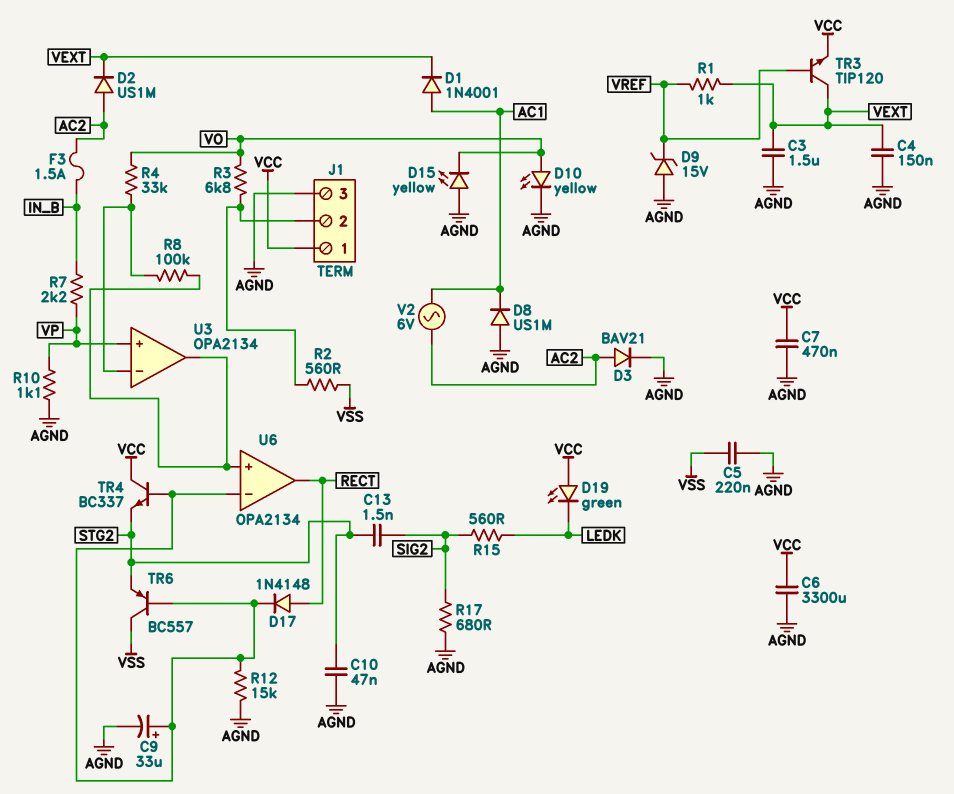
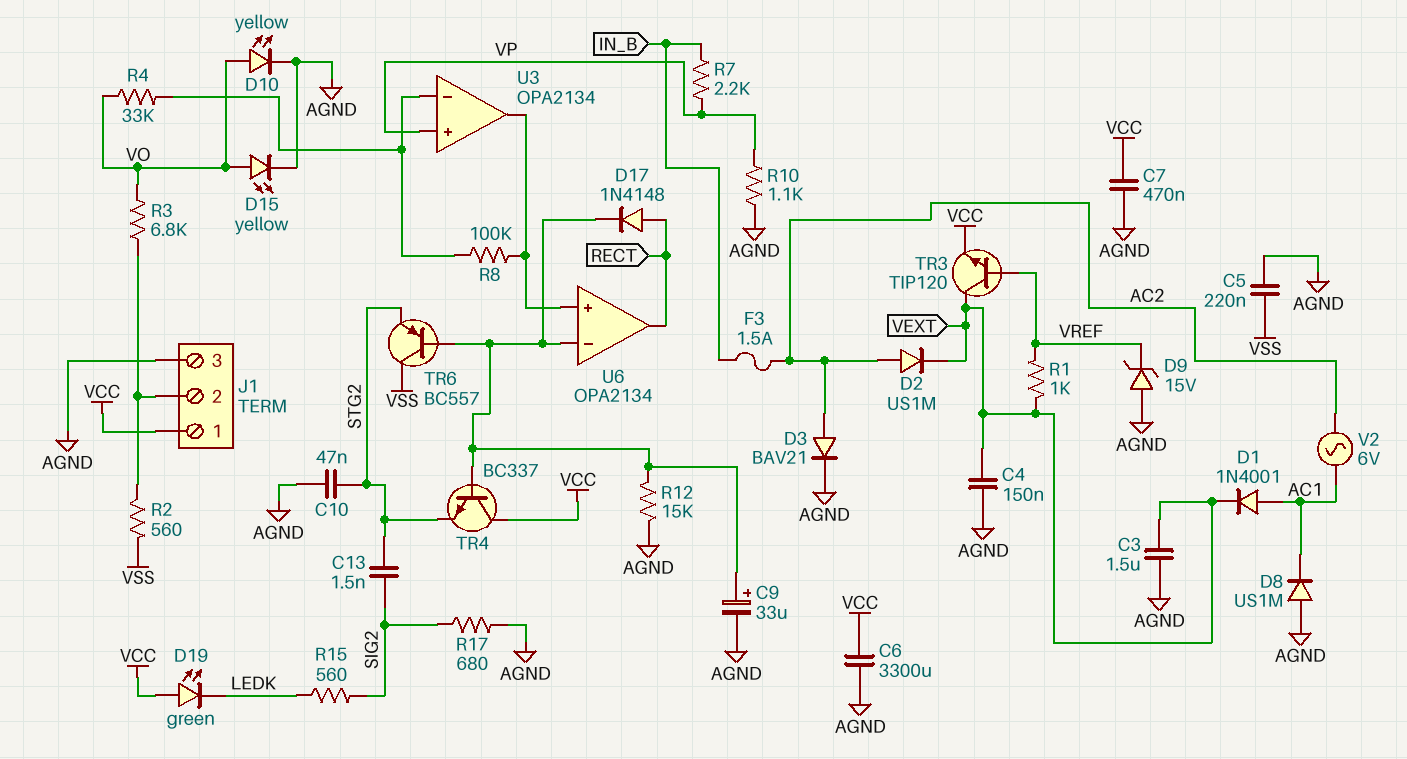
D15: LED yellow (A AGND, K VO) -> LED yellow (A VO, K AGND)

